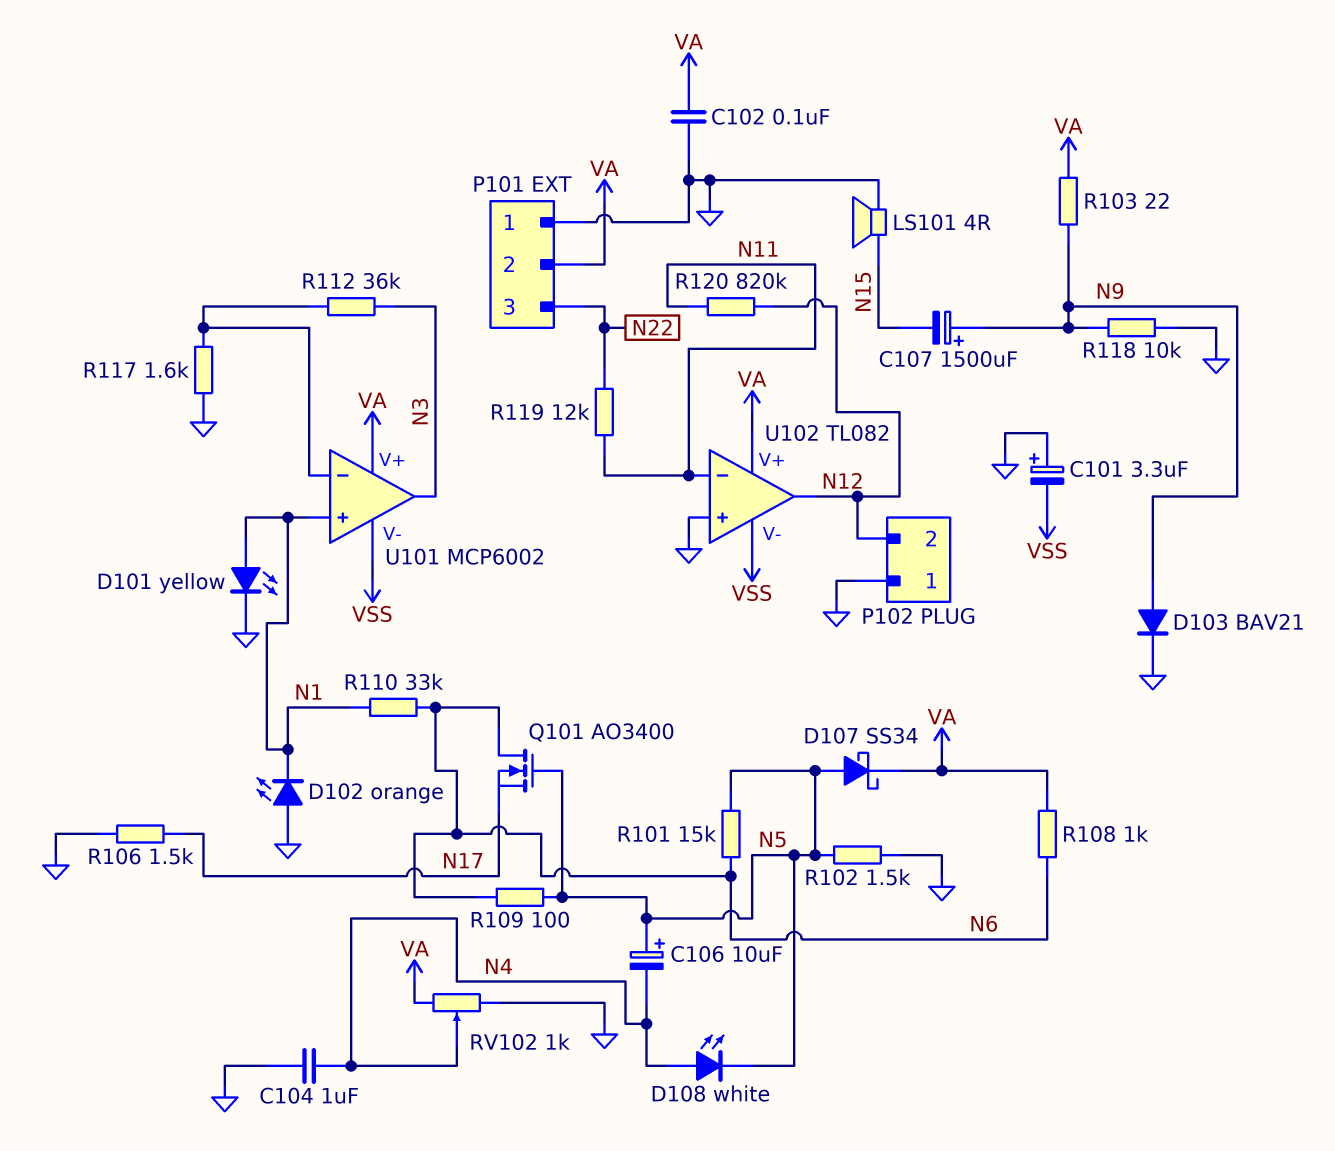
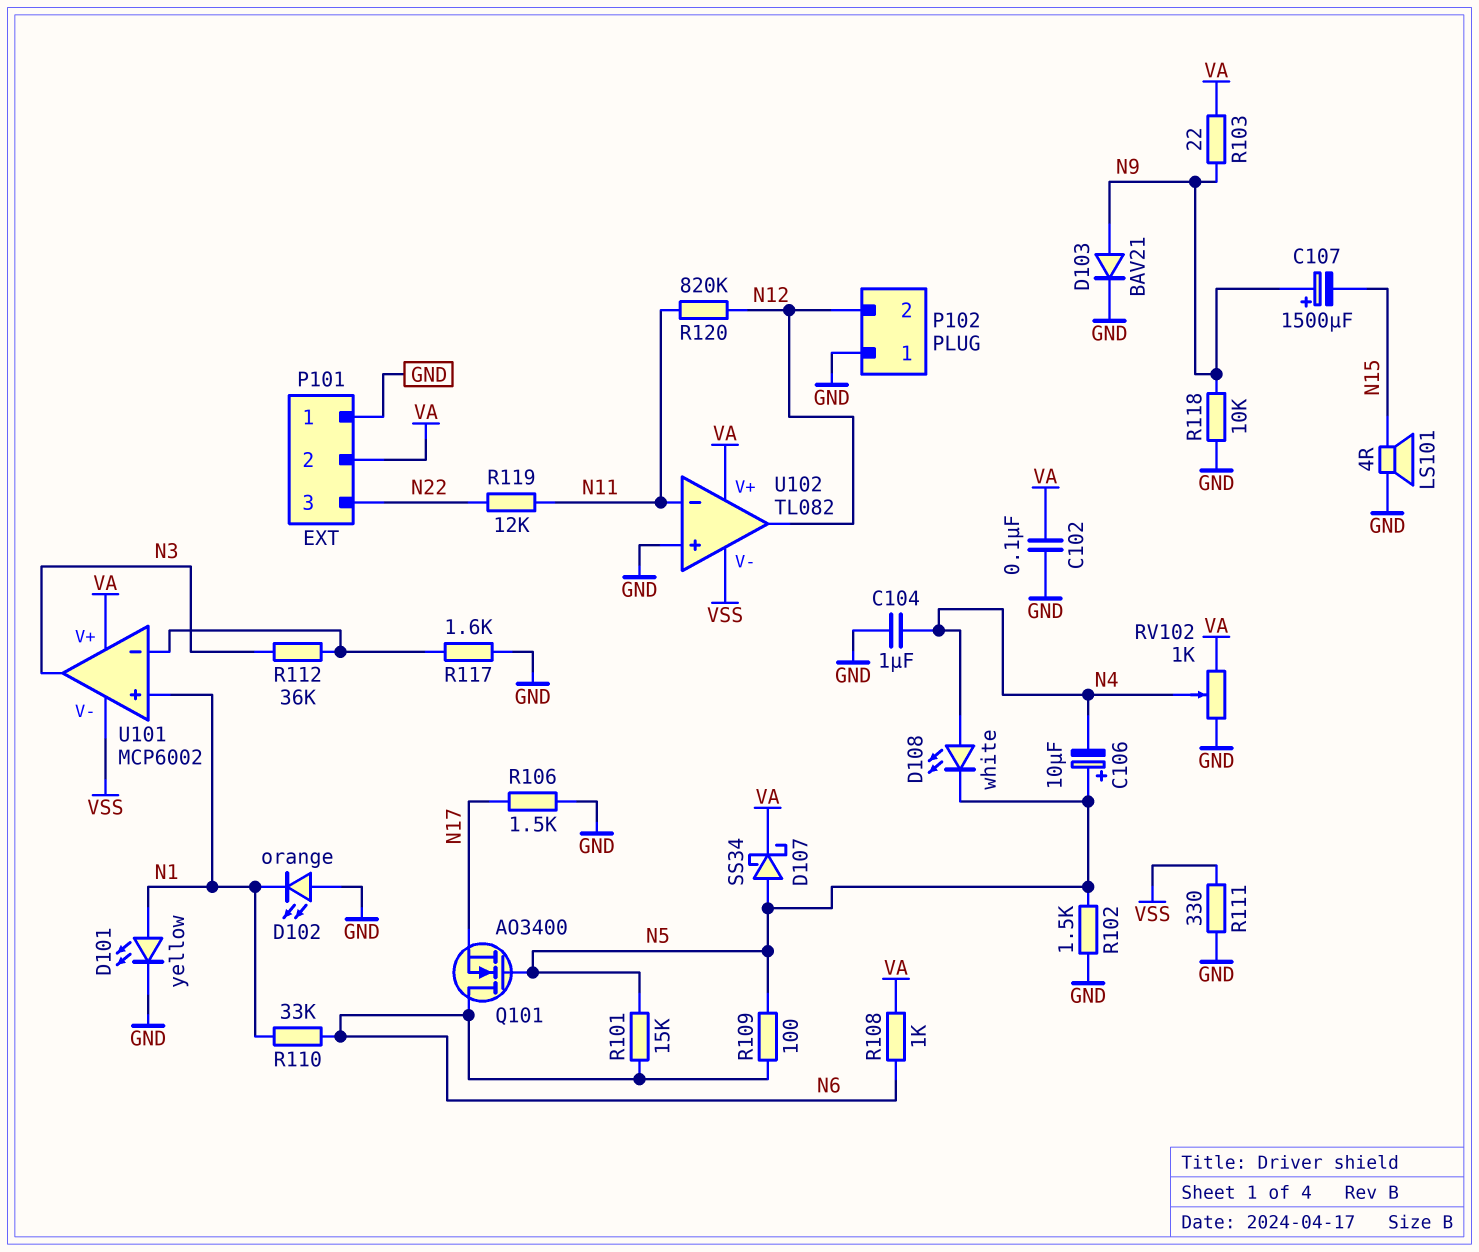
C101: 3.3uF (plus GND, minus VSS) -> none
R111: none -> 330 (GND, VSS)

